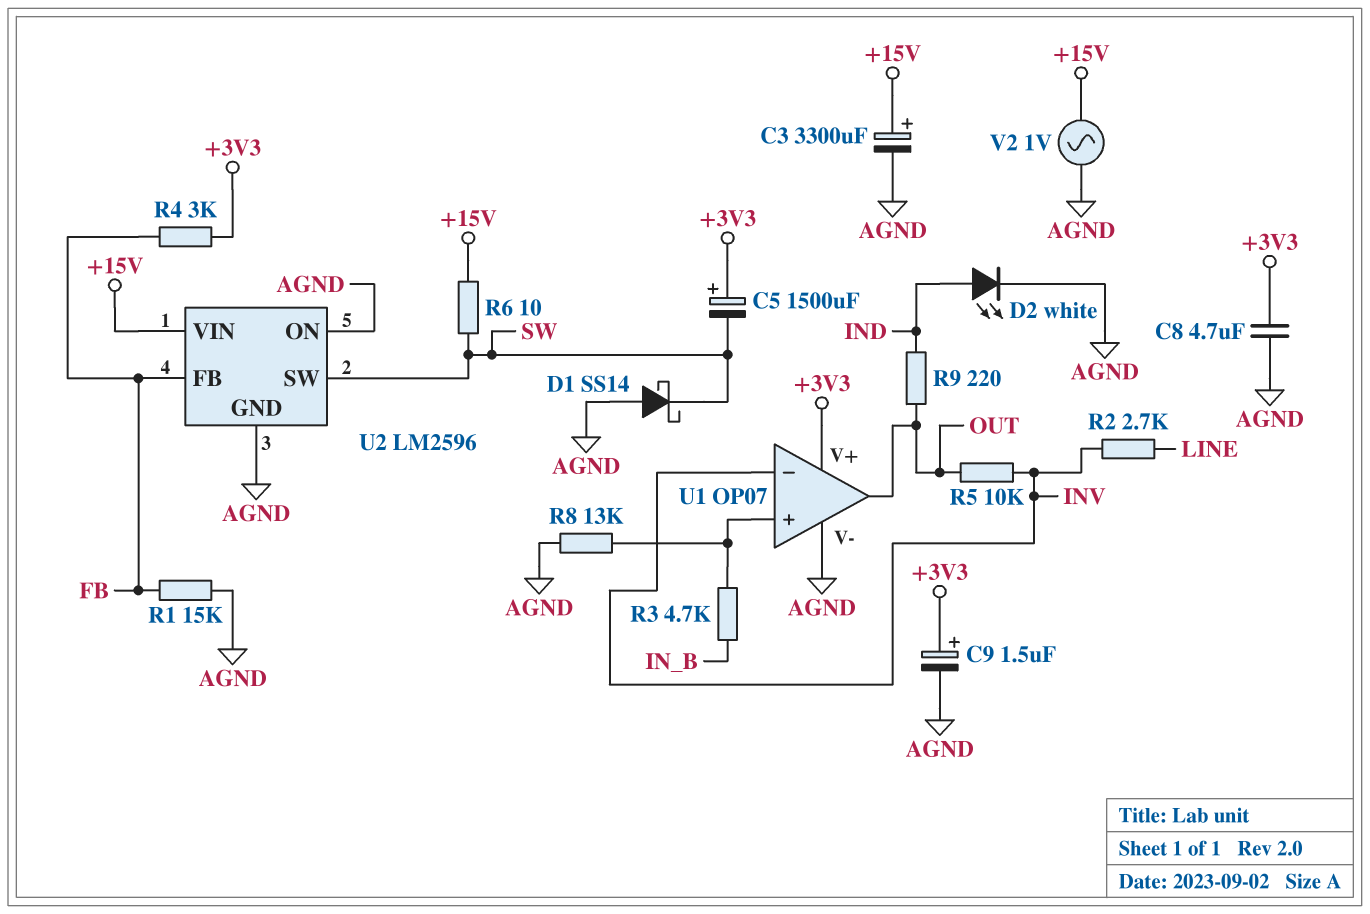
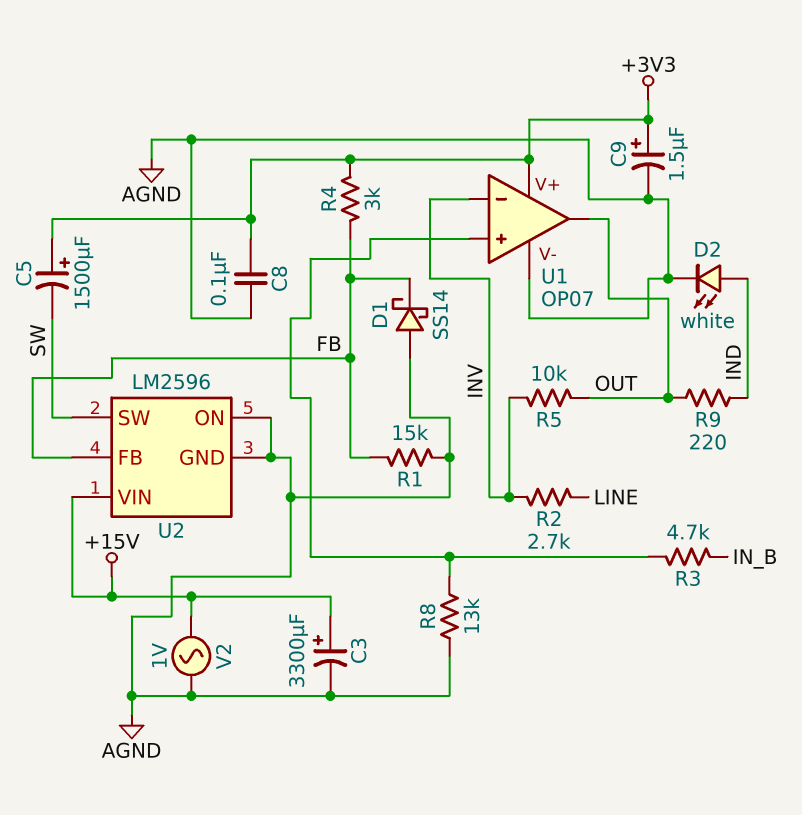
C8: 4.7uF (+3V3, AGND) -> 100nF (+3V3, AGND)
D1: schottky SS14 (A AGND, K SW) -> schottky SS14 (A AGND, K FB)
R6: 10 (+15V, SW) -> none

